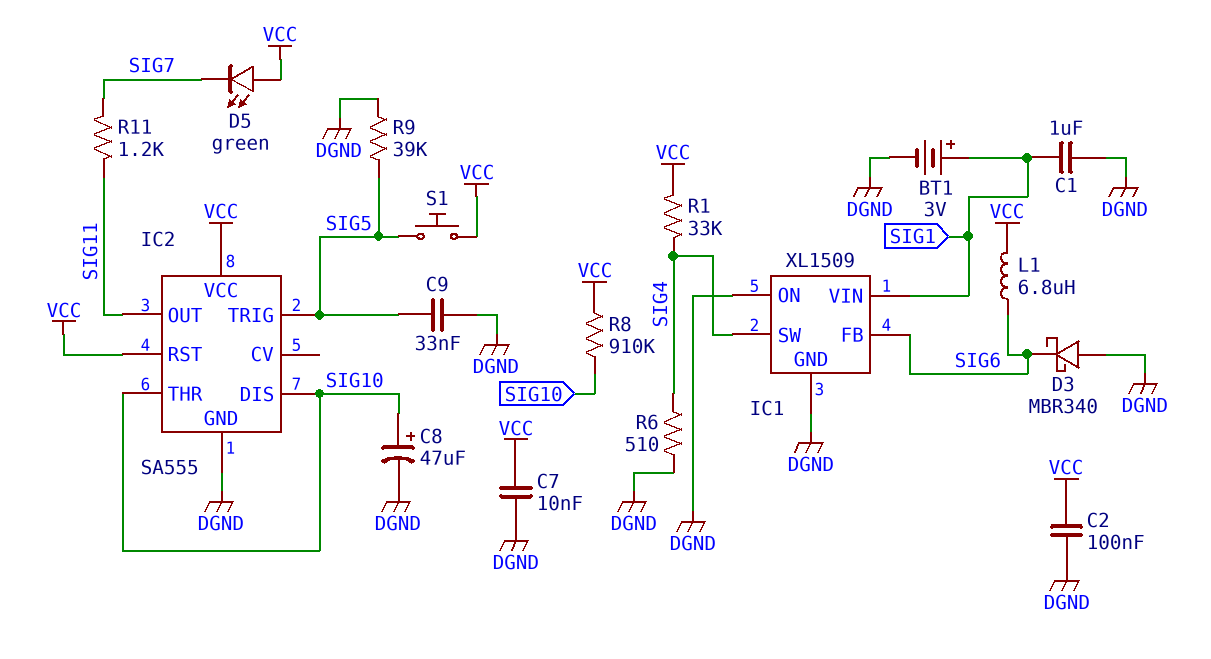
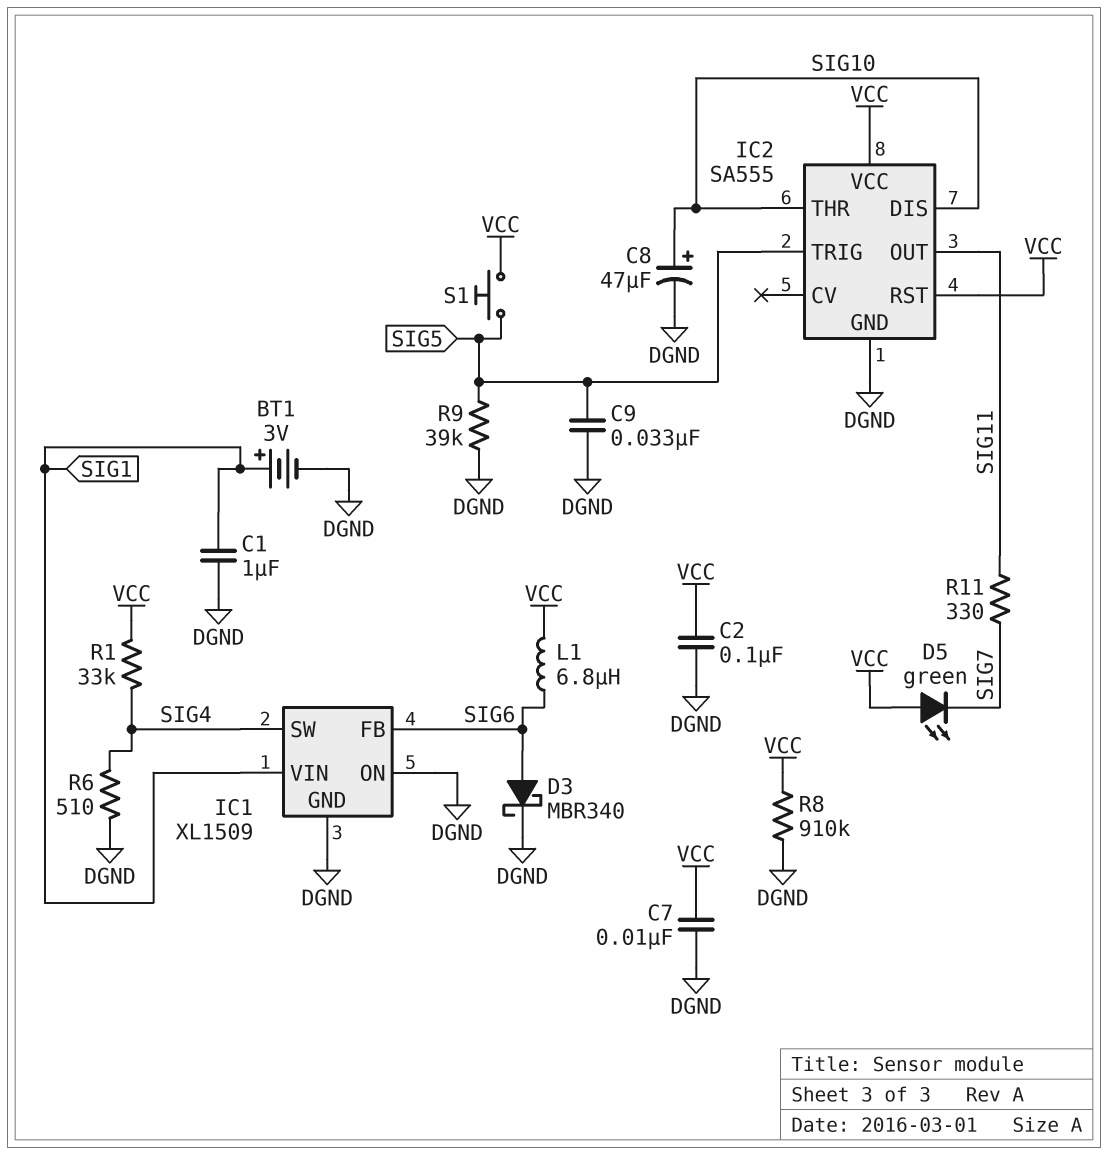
D3: schottky MBR340 (A DGND, K SIG6) -> schottky MBR340 (A SIG6, K DGND)
R8: 910k (SIG10, VCC) -> 910k (DGND, VCC)
R11: 1.2k (SIG7, SIG11) -> 330 (SIG7, SIG11)

